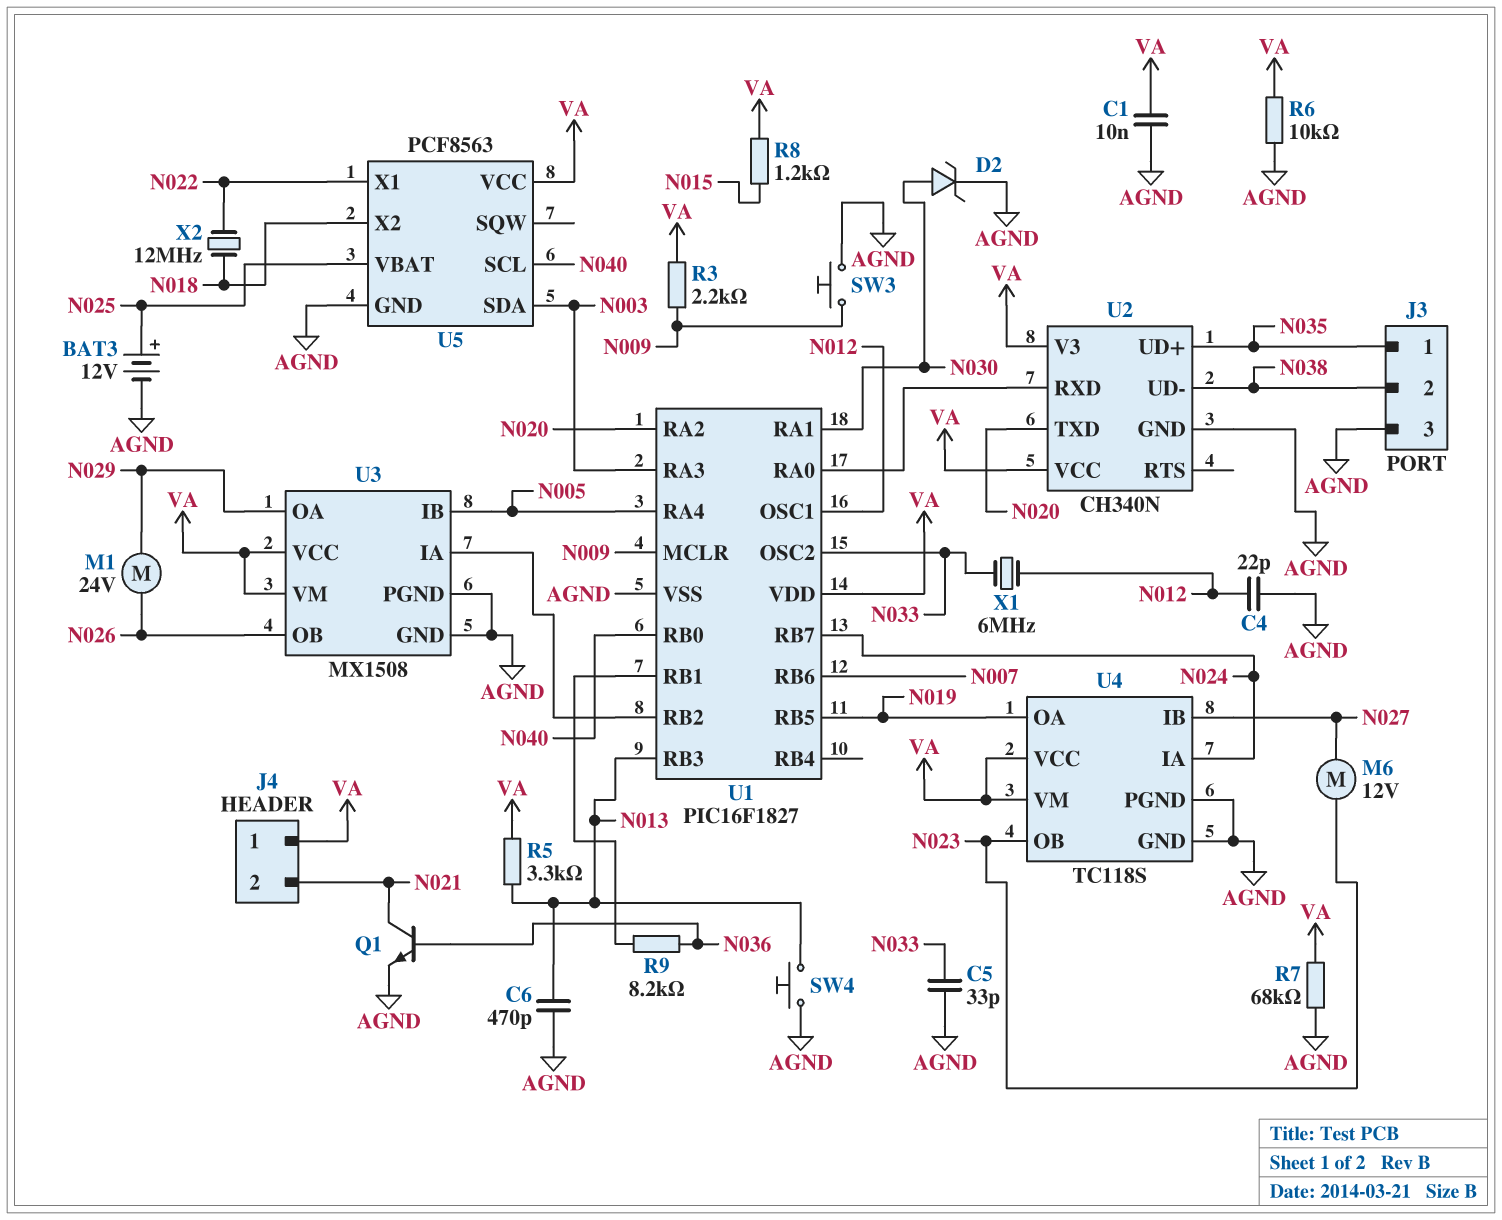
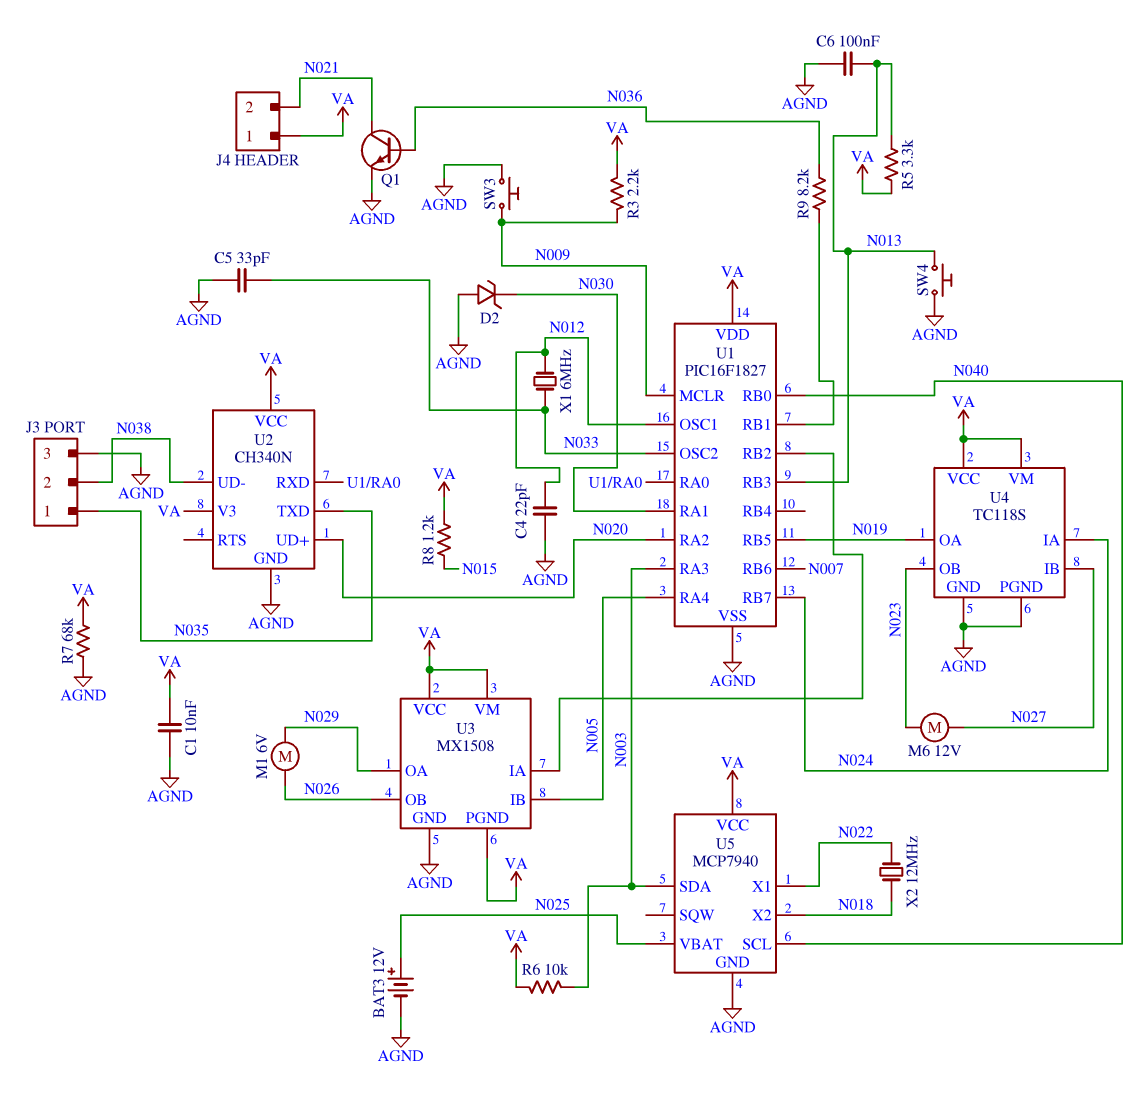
C6: 470pF (AGND, N013) -> 100nF (AGND, N013)
D2: zener (A N030, K AGND) -> zener (A AGND, K N030)
M1: motor 24V (N026, N029) -> motor 6V (N026, N029)
R6: 10k (AGND, VA) -> 10k (N003, VA)
U2 pin TXD: N020 -> N035
U2 pin UD+: N035 -> N020
U3 pin PGND: AGND -> VA
U5: PCF8563 -> MCP7940

